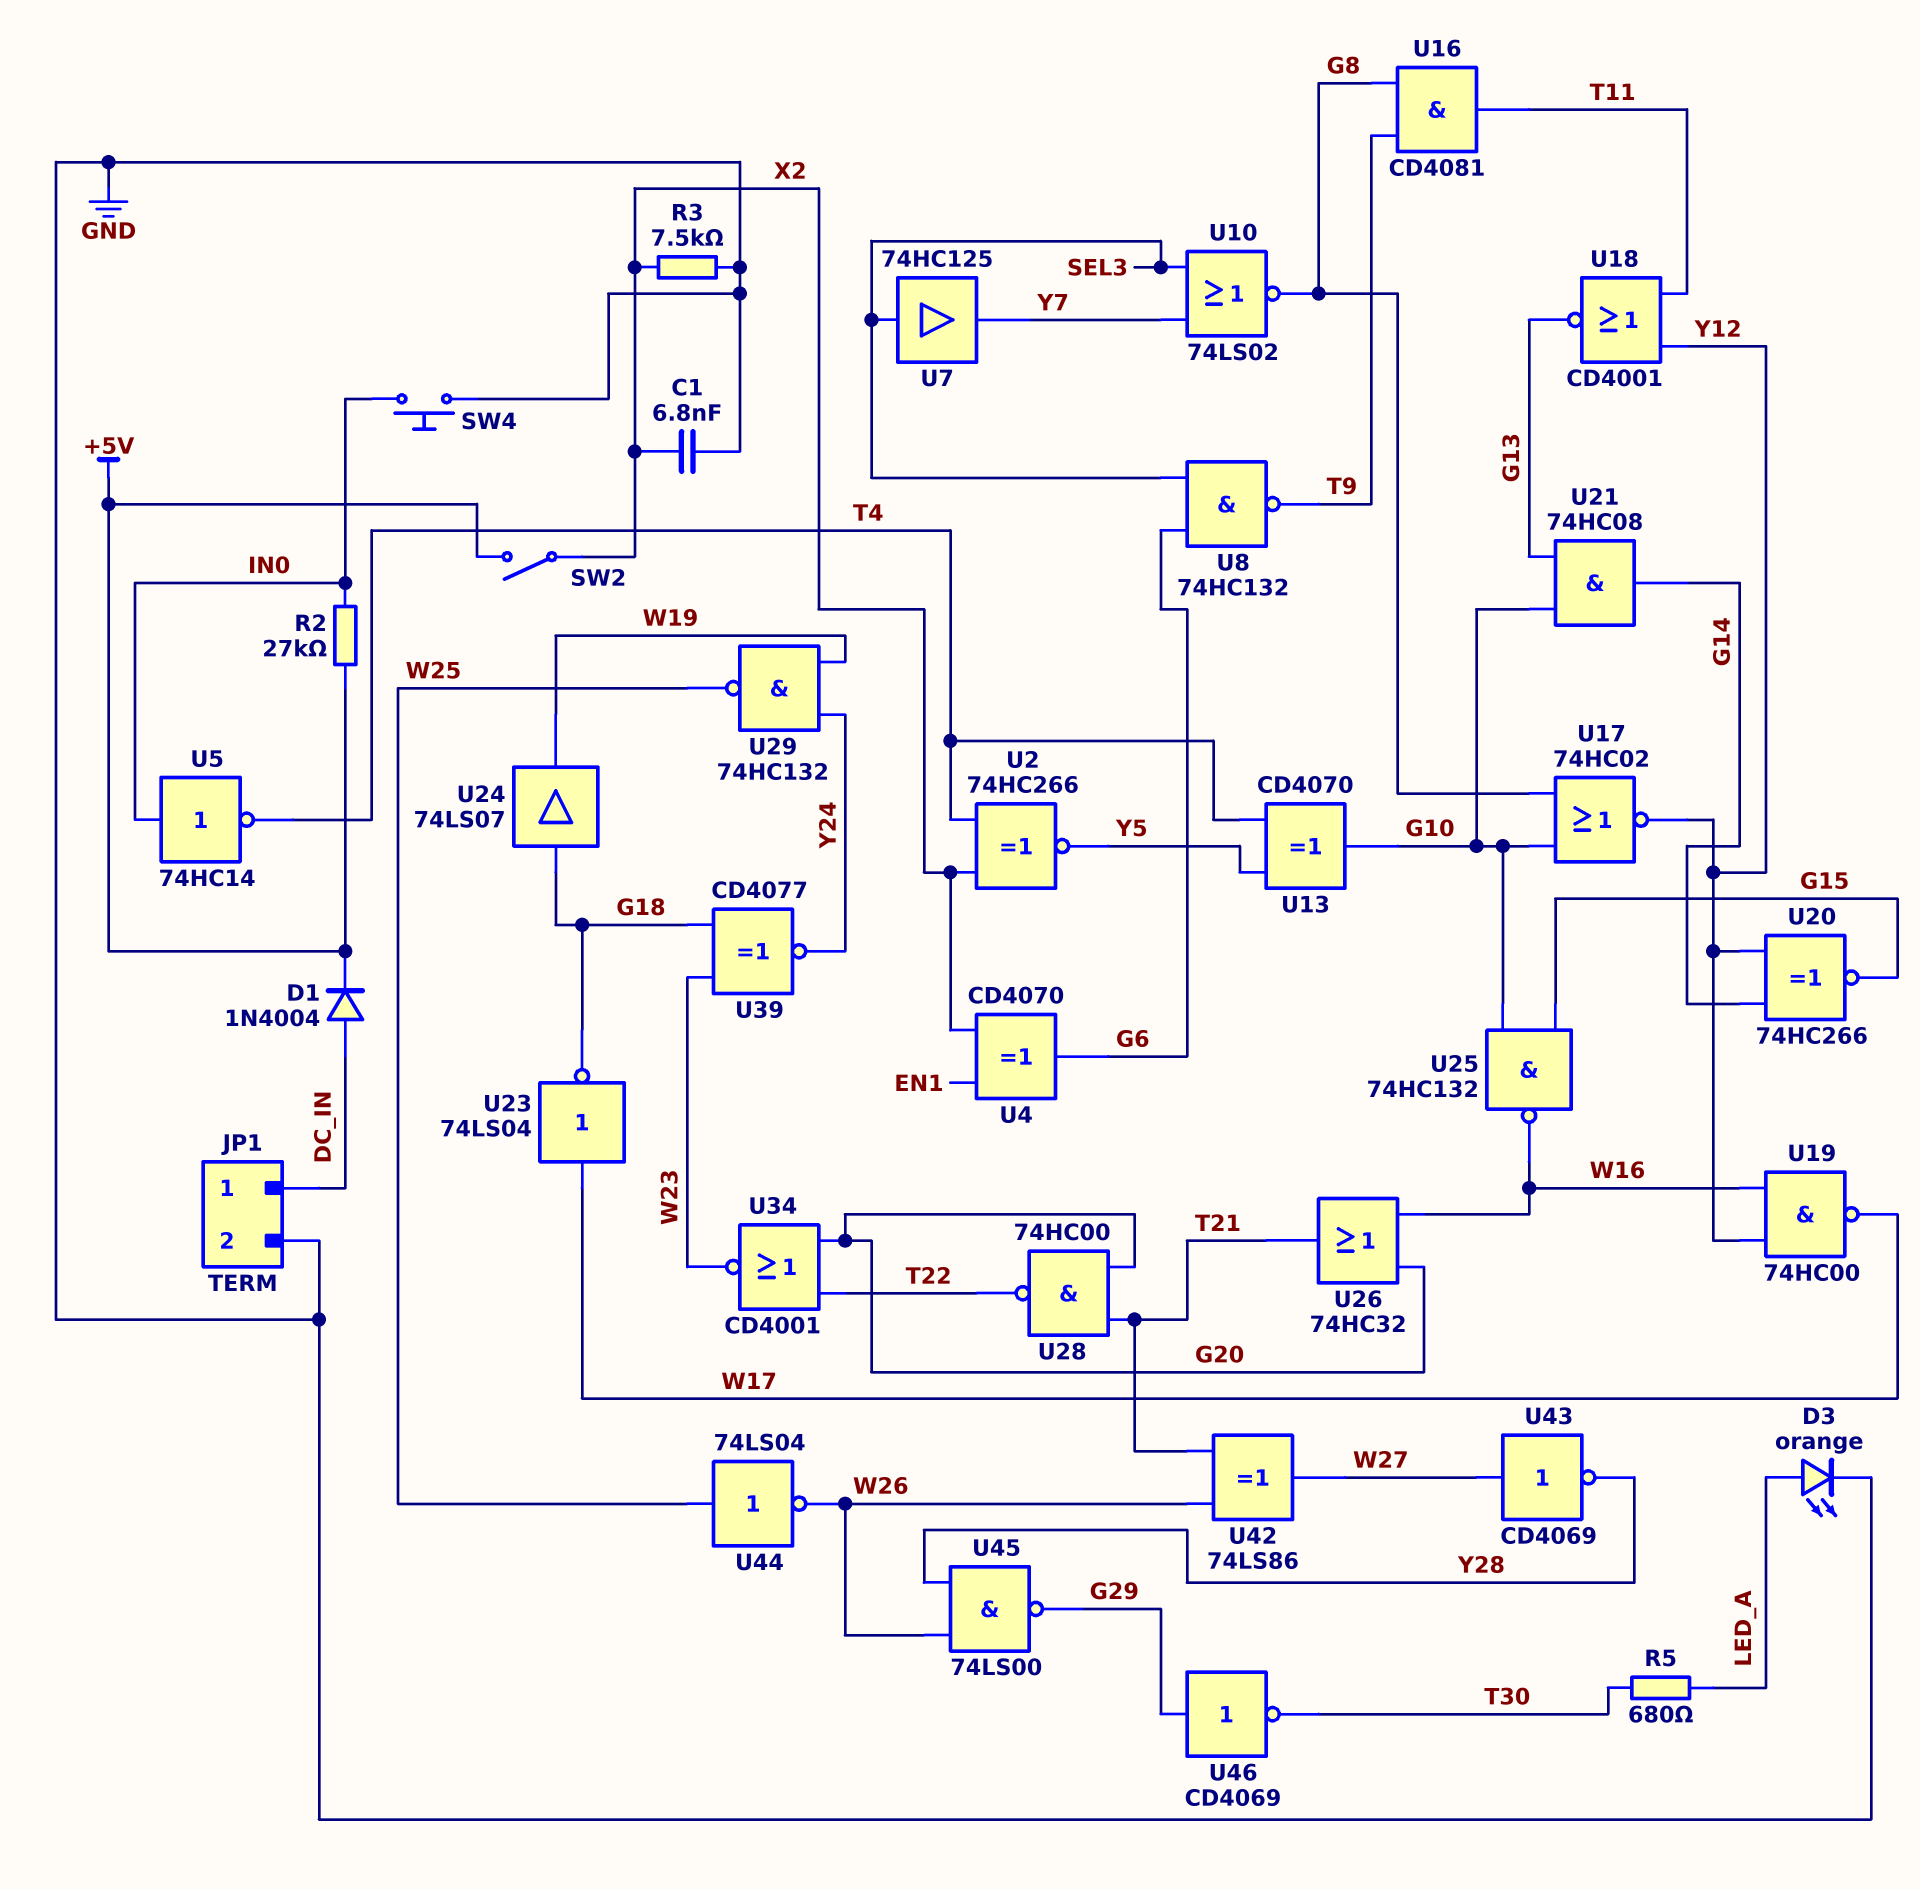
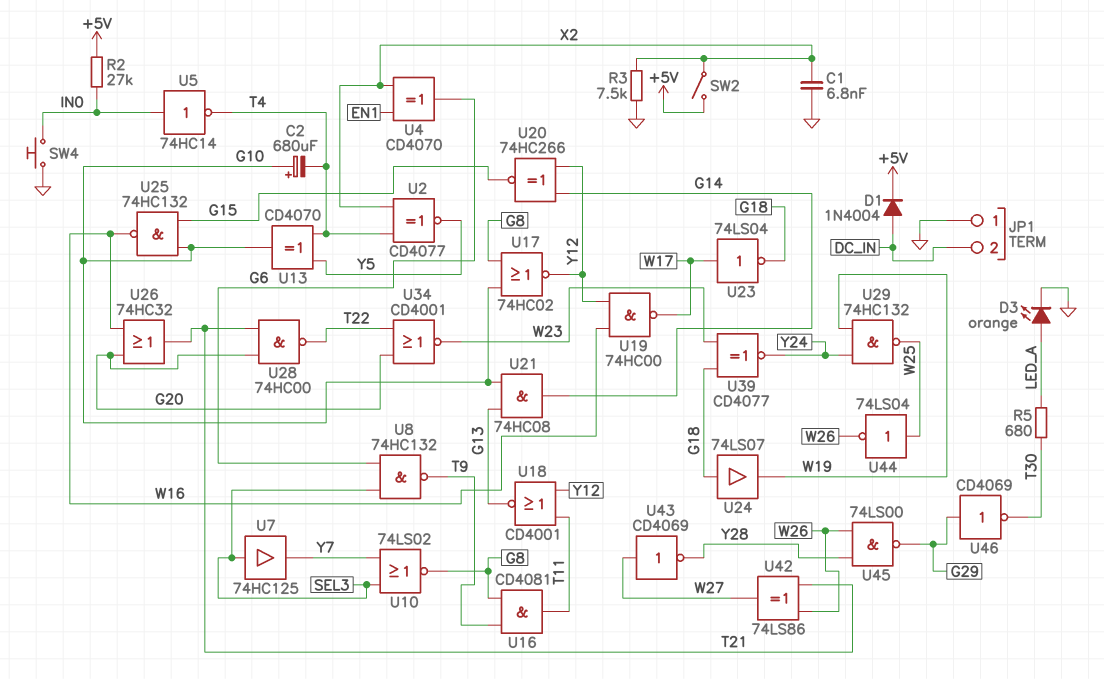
C2: none -> 680uF (plus G10, minus T4)
JP1 pin 1: DC_IN -> GND
JP1 pin 2: GND -> DC_IN
U2: XNOR 74HC266 (in T4, in X2, out Y5) -> XNOR CD4077 (in T4, in X2, out Y5)

